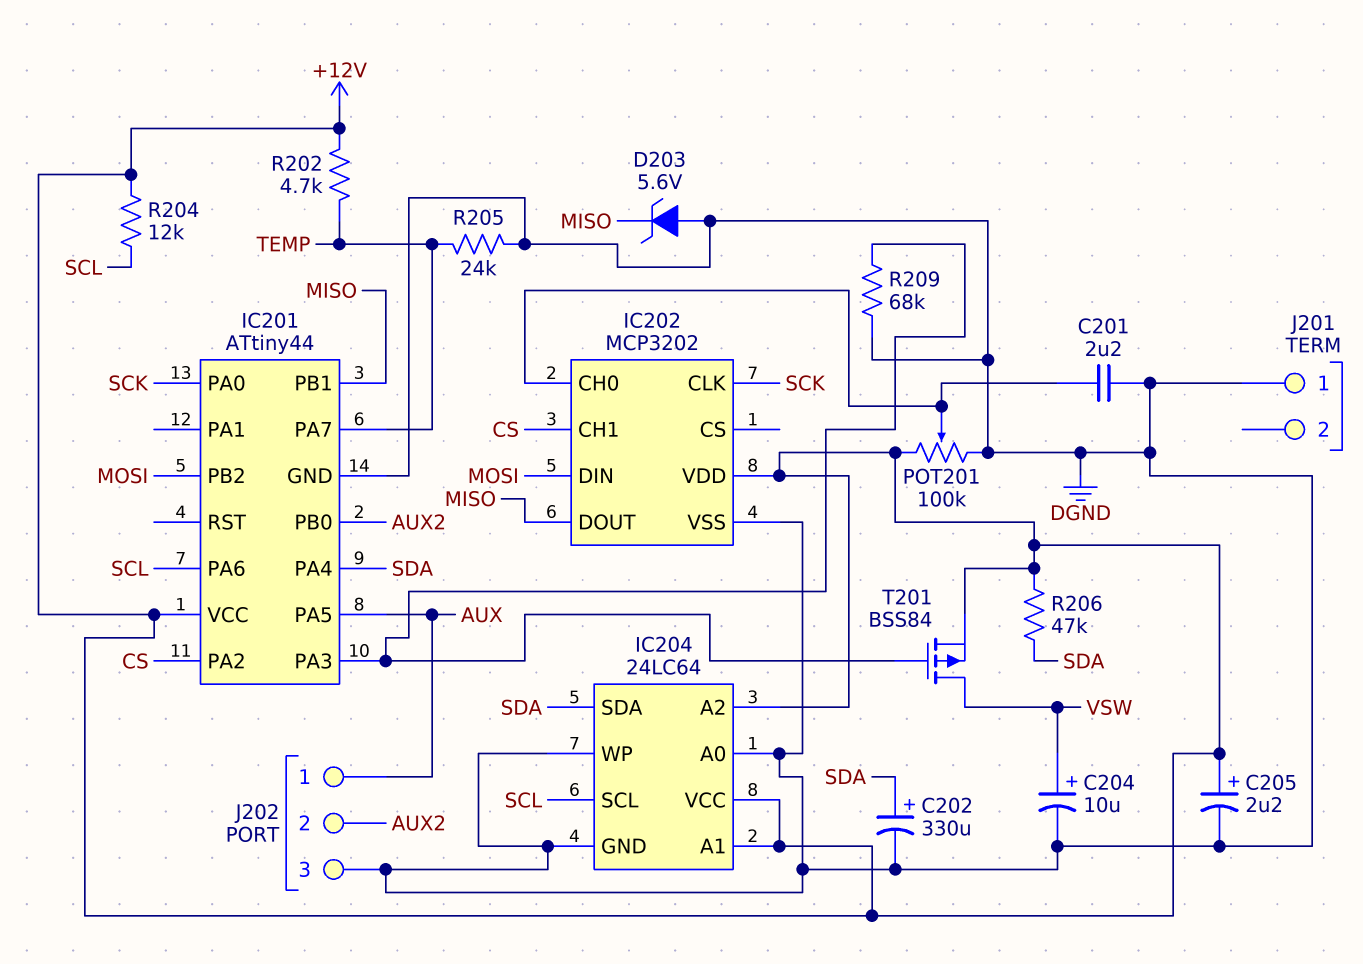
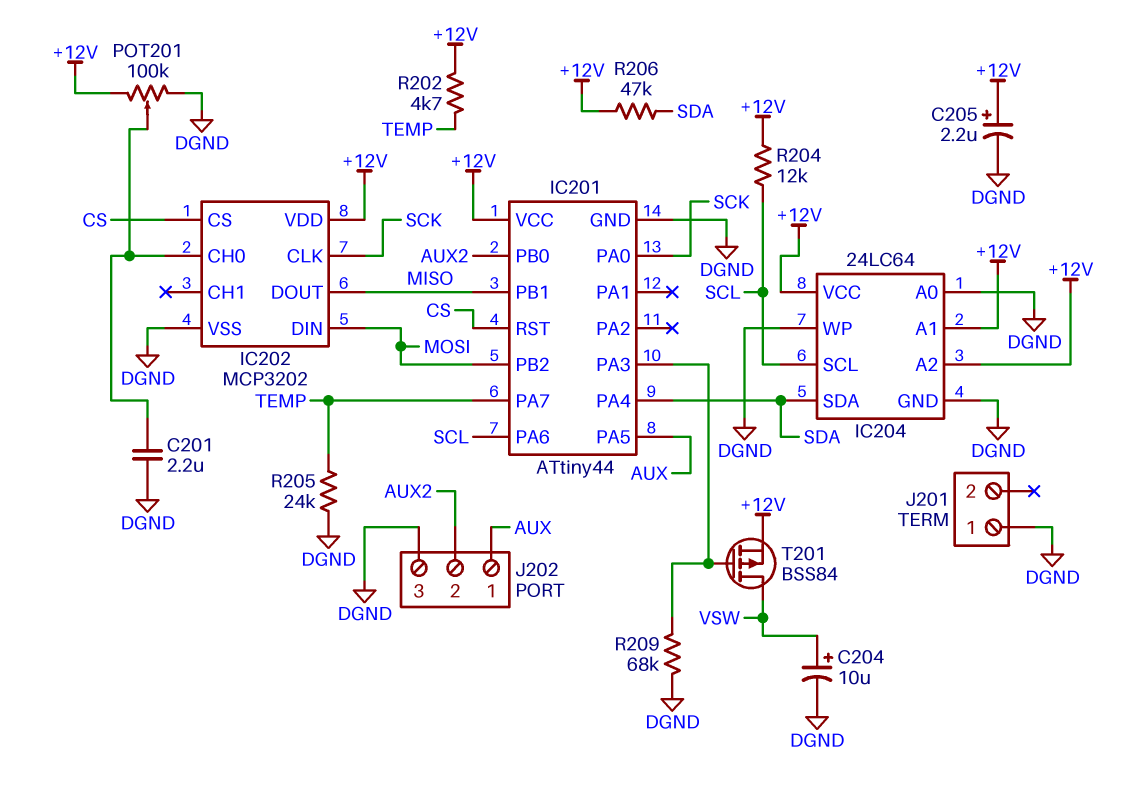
C202: 330uF (plus SDA, minus DGND) -> none
D203: zener 5.6V (A DGND, K MISO) -> none
IC201 pin PA2: CS -> none
IC201 pin RST: none -> CS
IC202 pin CH1: CS -> none
IC202 pin CS: none -> CS

